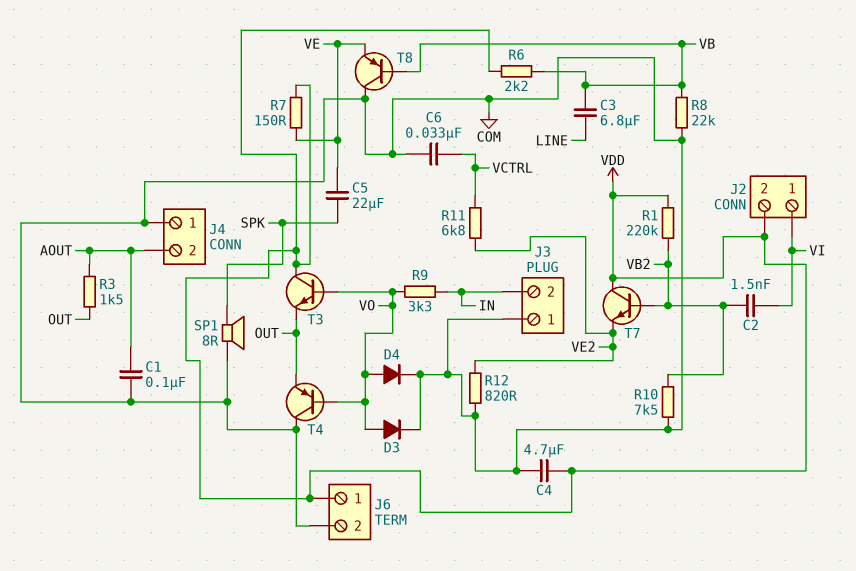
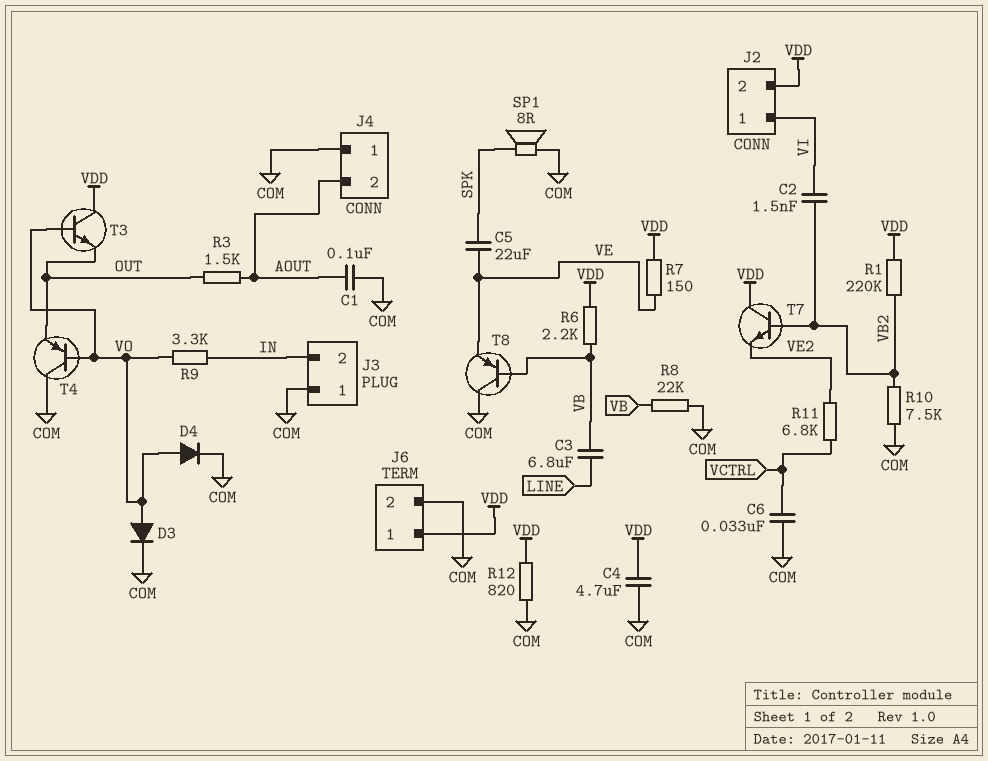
R12: 820 (COM, VE2) -> 820 (COM, VDD)

